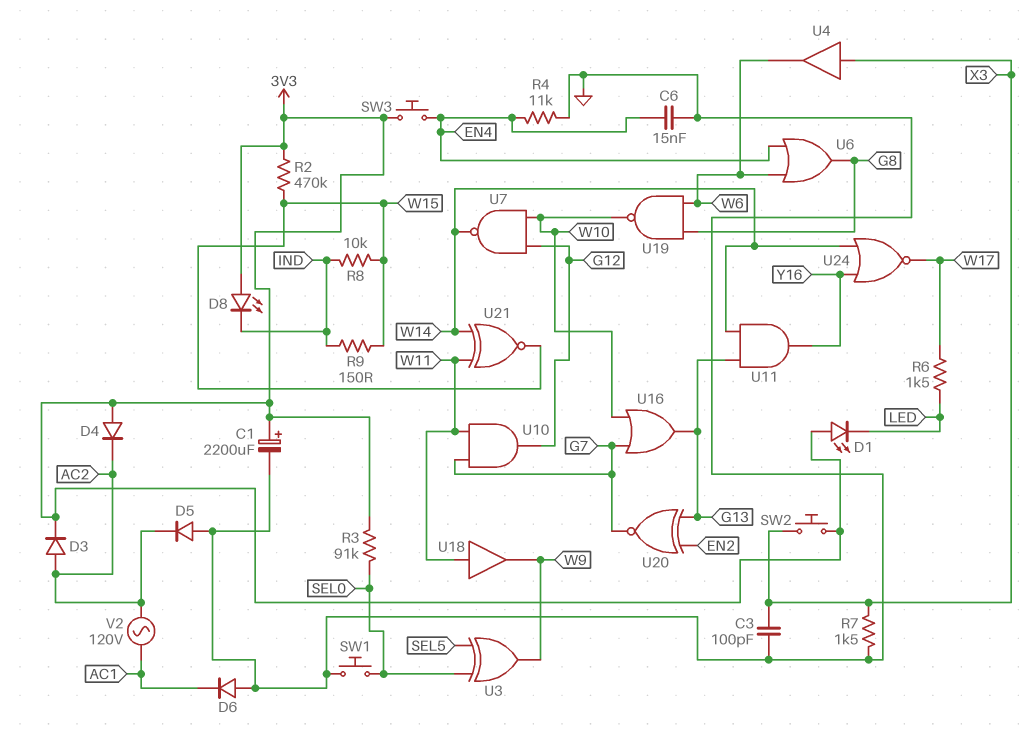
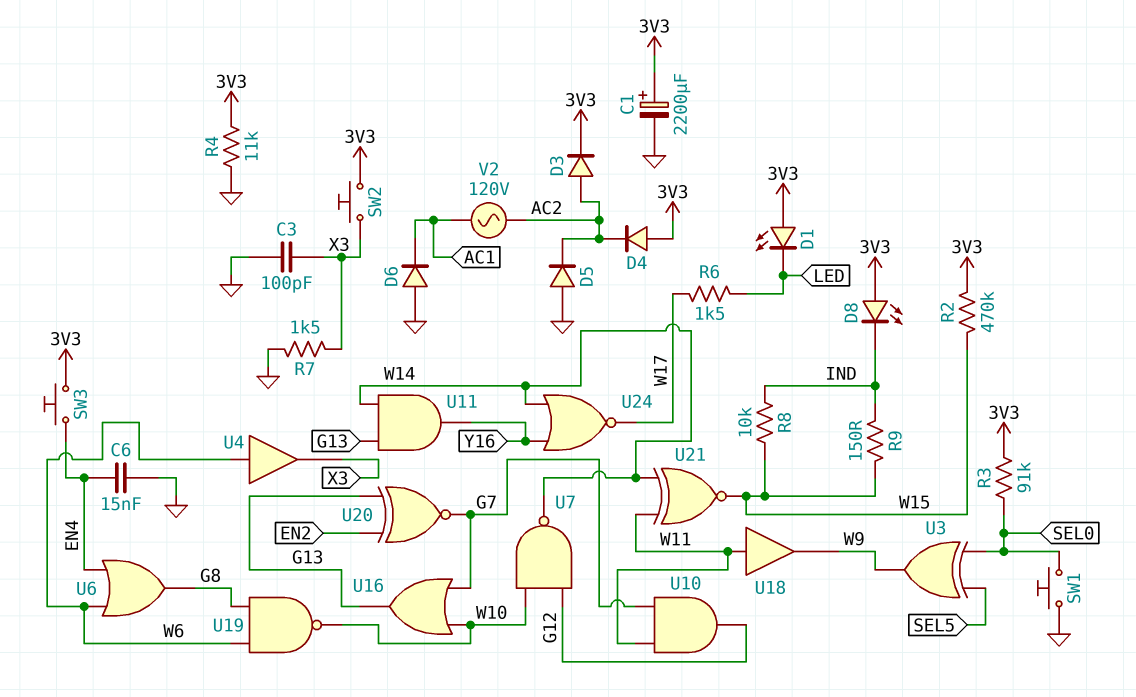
R4: 11k (EN4, GND) -> 11k (3V3, GND)
U4: buffer (in X3, out W6) -> buffer (in W6, out X3)

